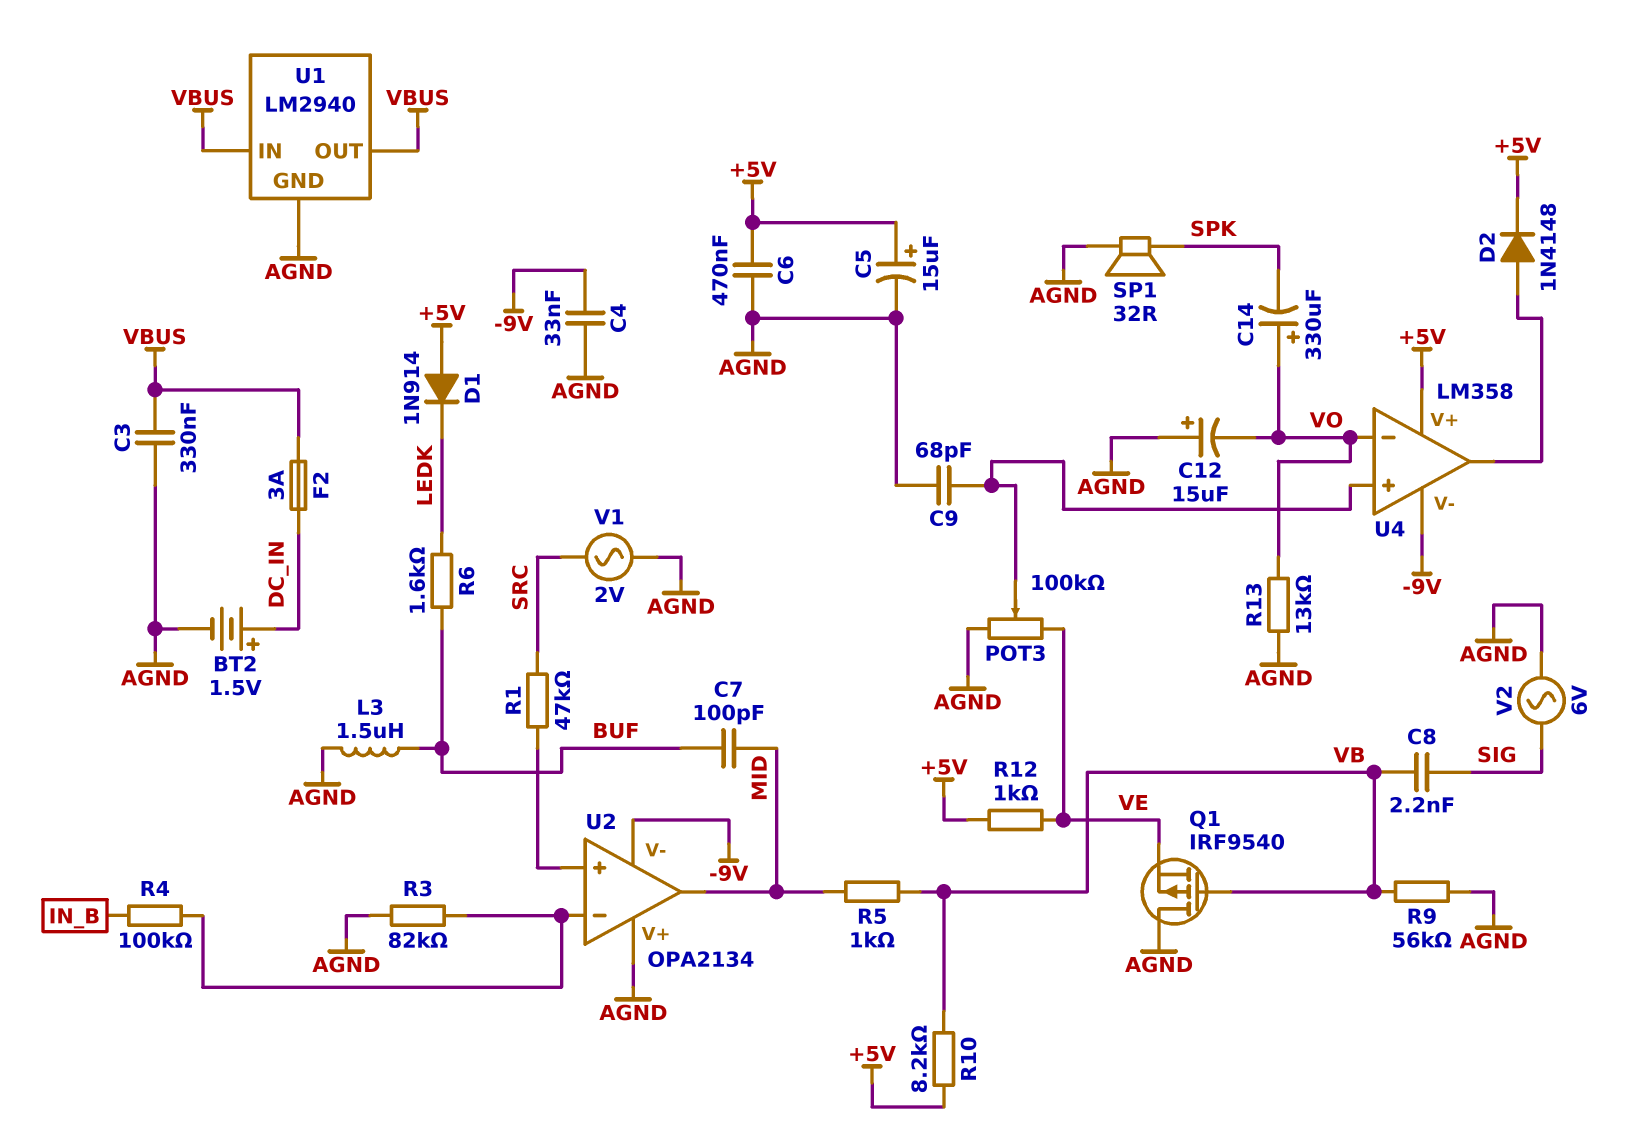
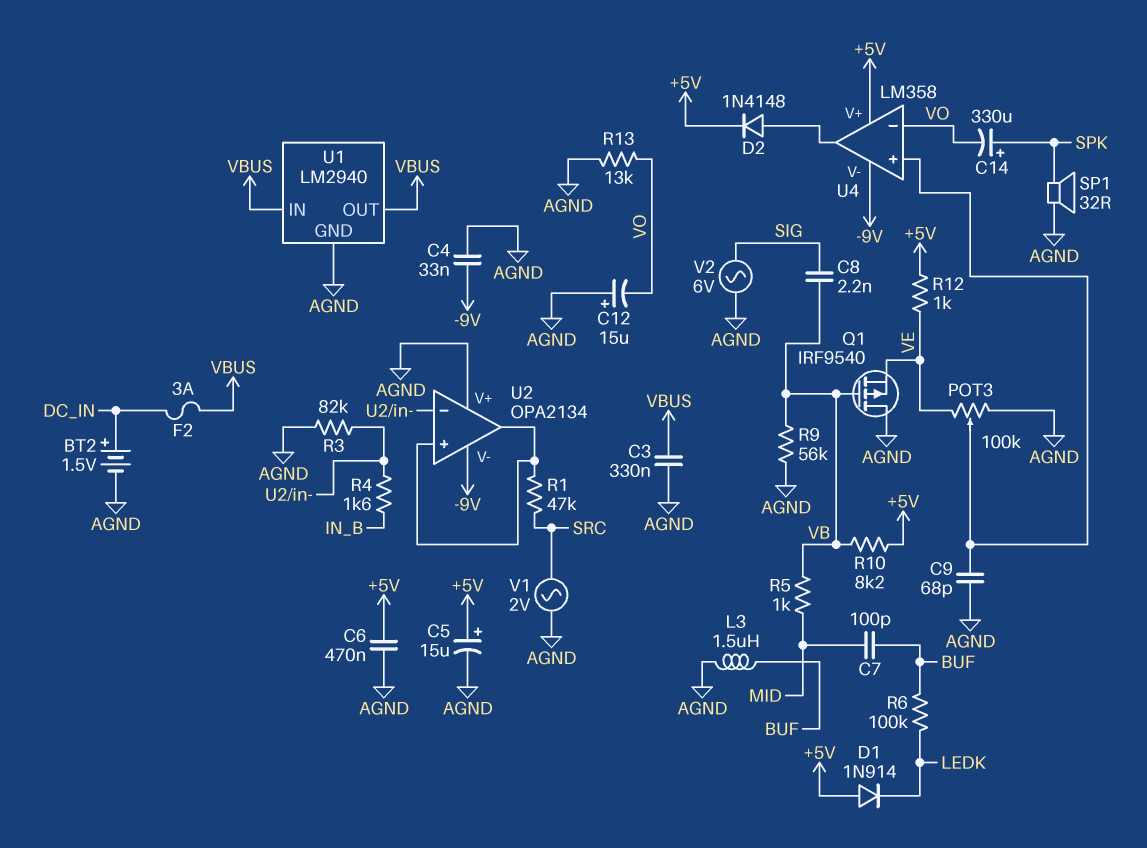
C14: 330uF (plus VO, minus SPK) -> 330uF (plus SPK, minus VO)
R4: 100k (IN_B, U2/in-) -> 1.6k (IN_B, U2/in-)
R6: 1.6k (BUF, LEDK) -> 100k (BUF, LEDK)
U2 pin out: MID -> U2/in+

